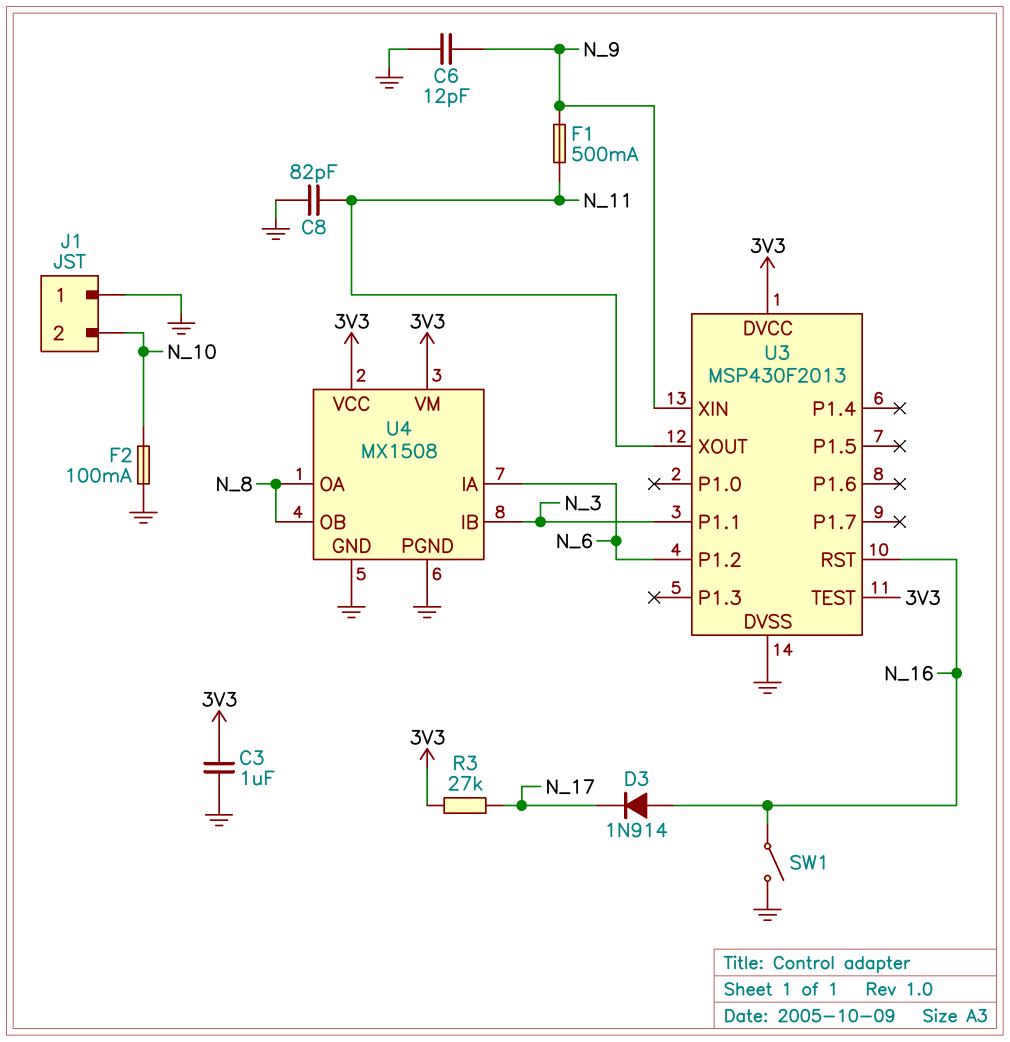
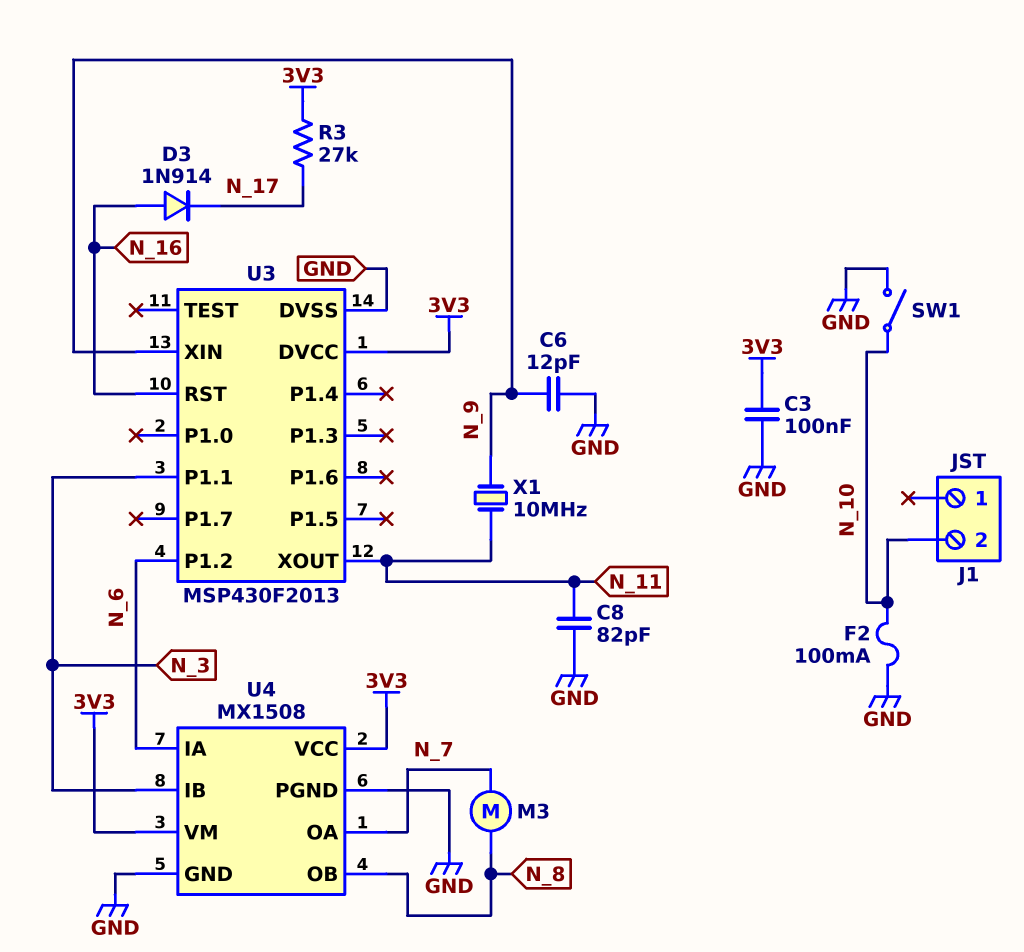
C3: 1uF (3V3, GND) -> 100nF (3V3, GND)
F1: 500mA (N_9, N_11) -> none
J1 pin 1: GND -> none
M3: none -> motor (N_7, N_8)
SW1: switch (GND, N_16) -> switch (GND, N_10)
U3 pin TEST: 3V3 -> none
U4 pin OA: N_8 -> N_7
X1: none -> 10MHz (N_9, N_11)

